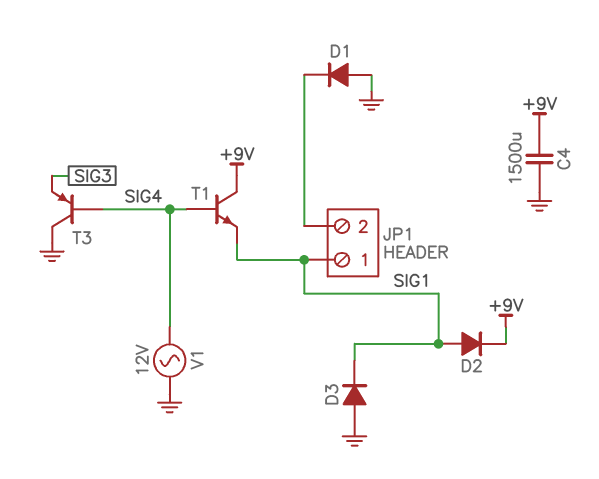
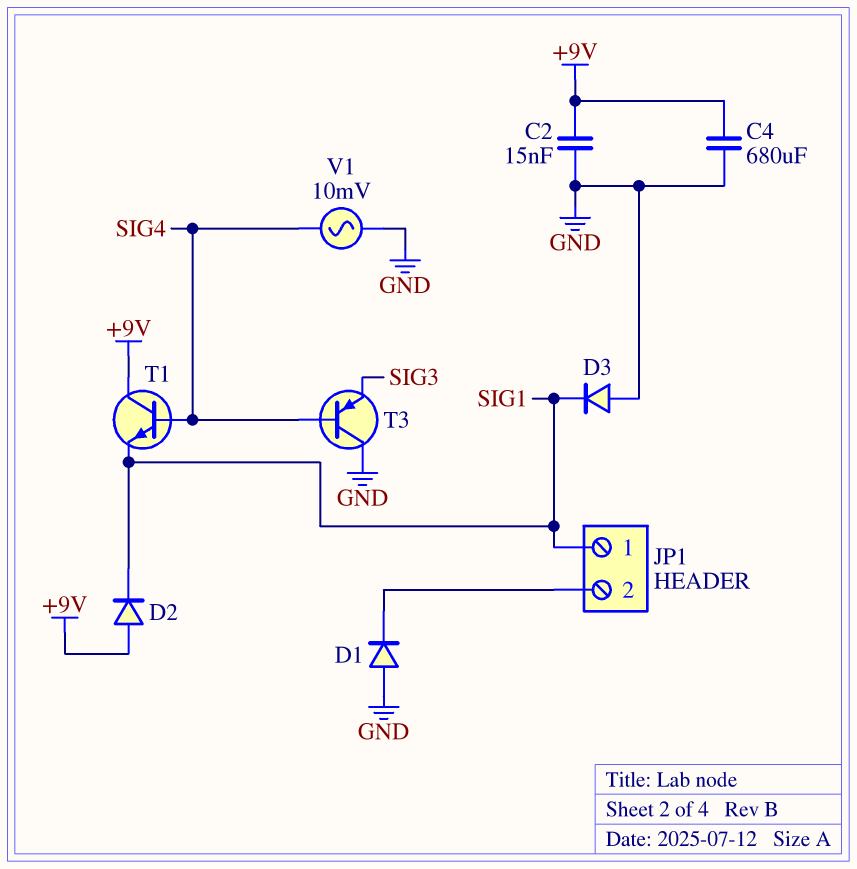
C2: none -> 15nF (+9V, GND)
C4: 1500uF (+9V, GND) -> 680uF (+9V, GND)
D2: diode (A SIG1, K +9V) -> diode (A +9V, K SIG1)
V1: AC 12V (GND, SIG4) -> AC 10mV (GND, SIG4)

